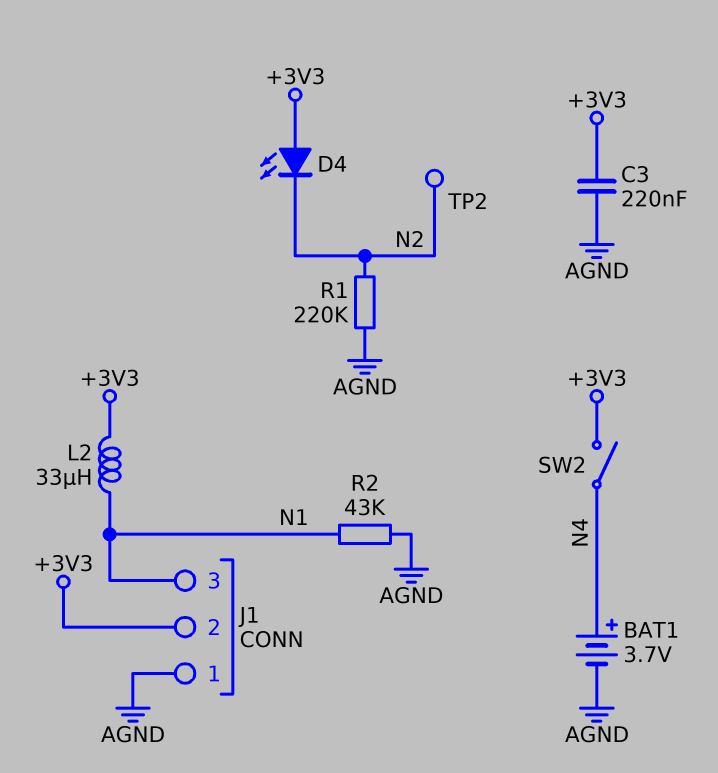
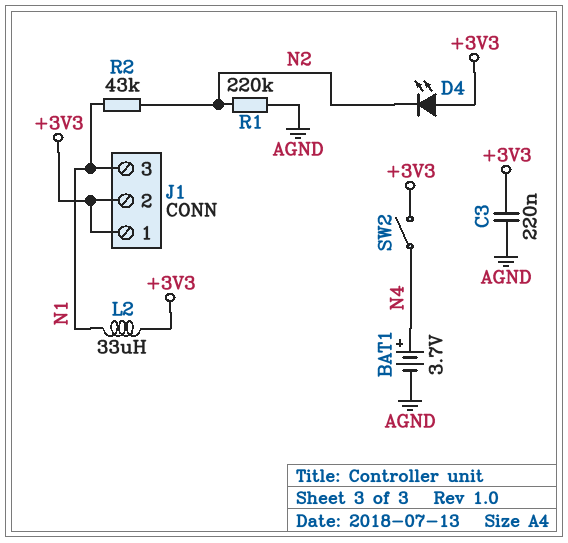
J1 pin 1: AGND -> +3V3
R2: 43k (AGND, N1) -> 43k (N1, N2)
TP2: test point (N2) -> none

